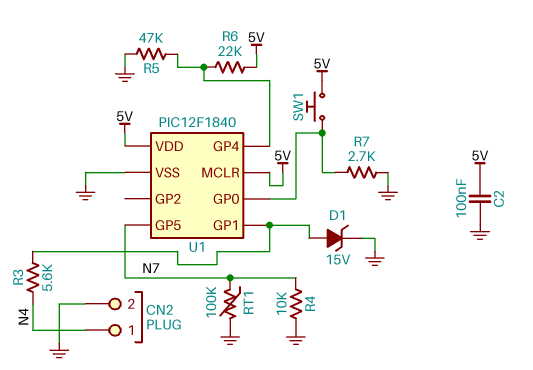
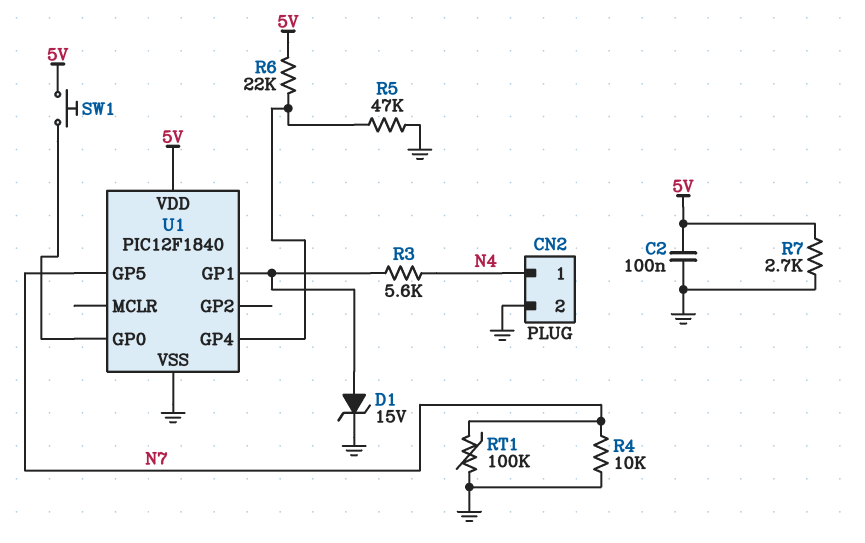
R7: 2.7k (GND, U1/GP0) -> 2.7k (5V, GND)
U1 pin MCLR: 5V -> none

